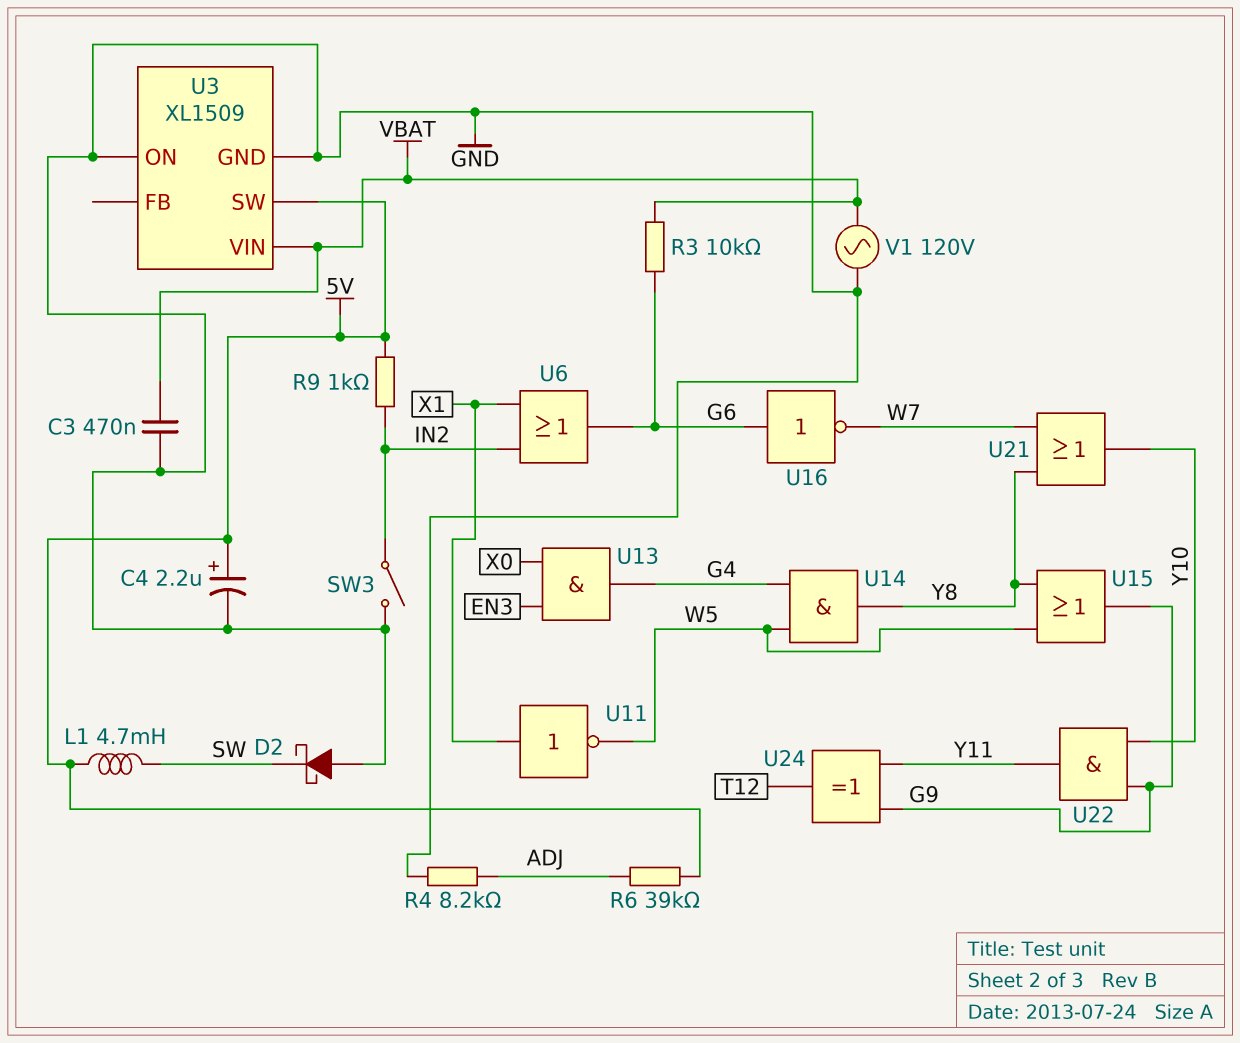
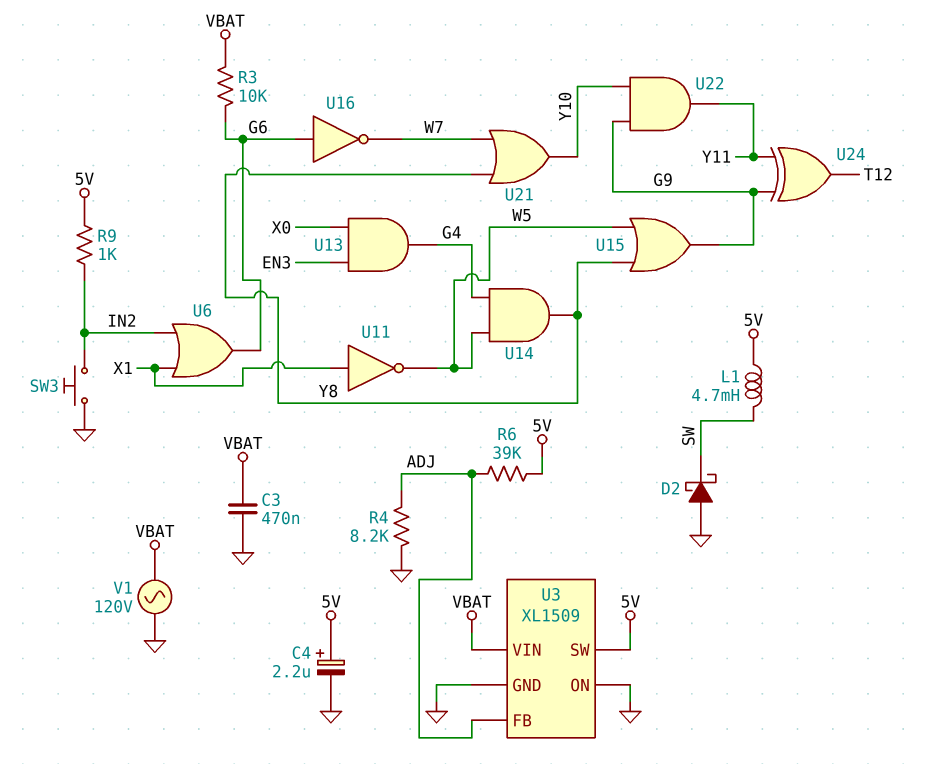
SW3: switch (GND, IN2) -> button (GND, IN2)
U3 pin FB: none -> ADJ

